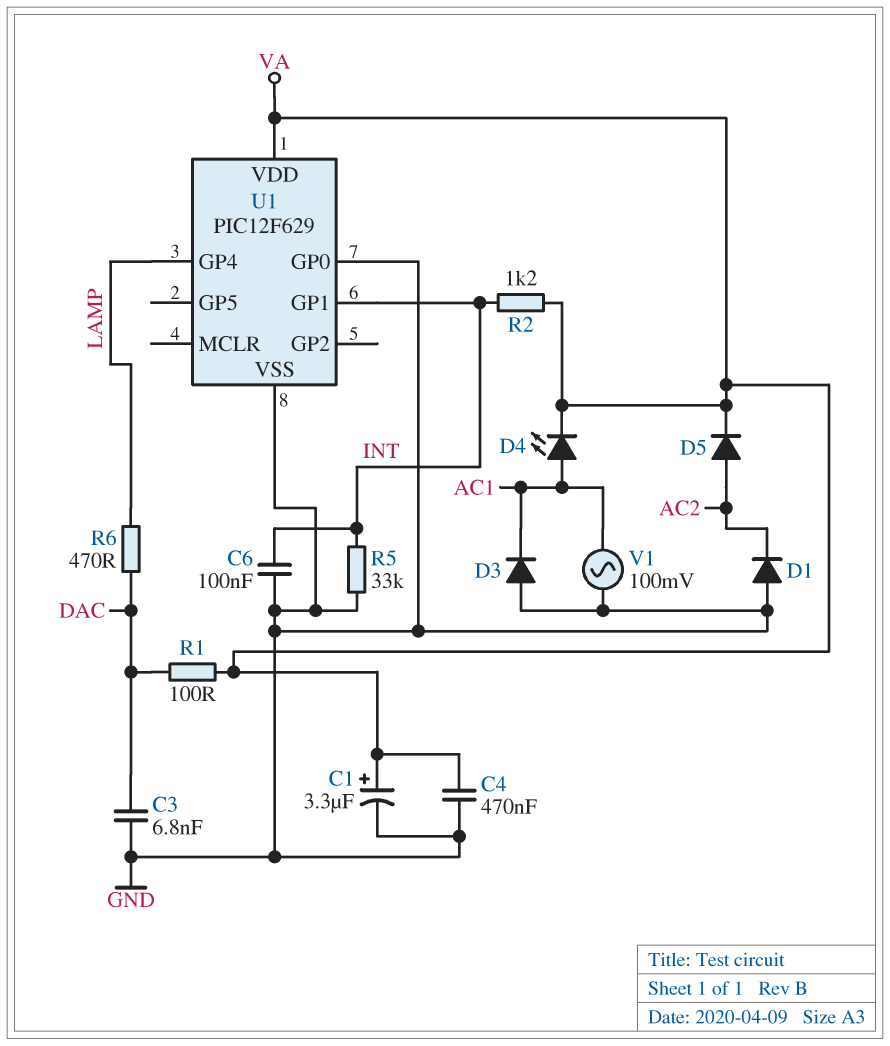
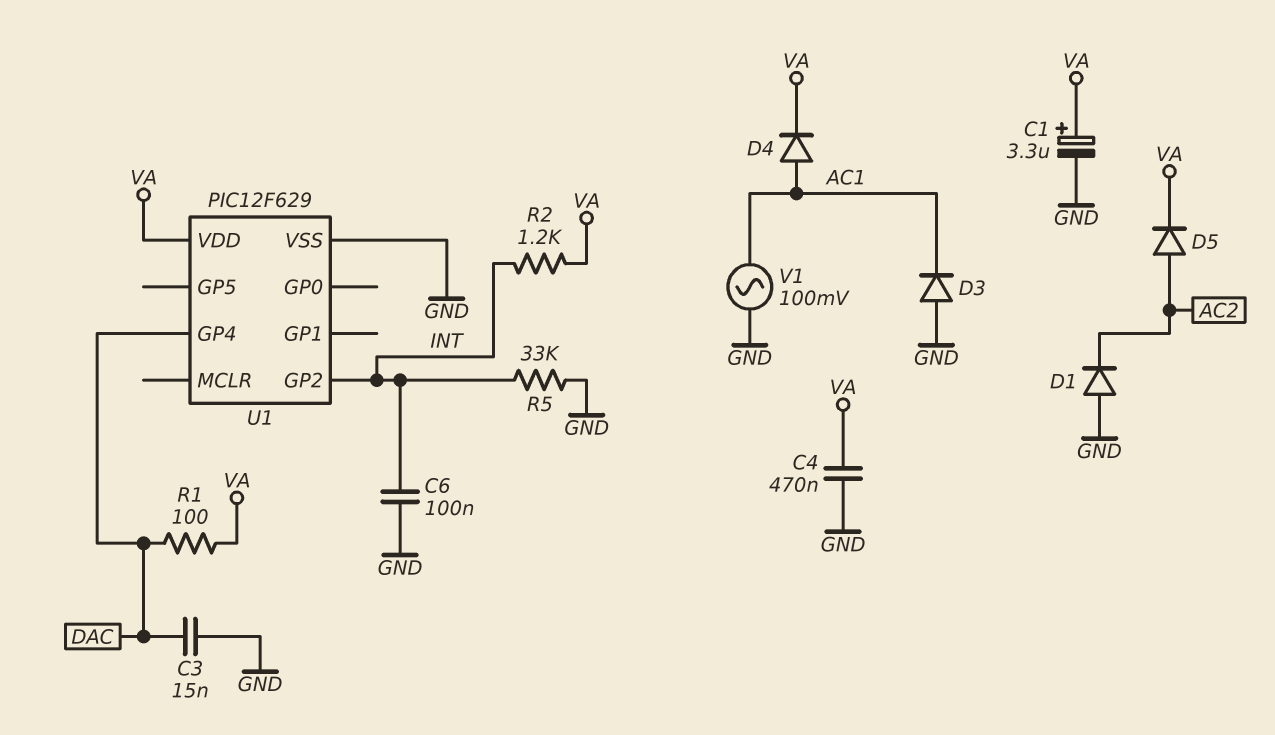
C3: 6.8nF (DAC, GND) -> 15nF (DAC, GND)
D4: LED (A AC1, K VA) -> diode (A AC1, K VA)
R6: 470 (DAC, LAMP) -> none
U1 pin GP0: GND -> none
U1 pin GP1: INT -> none
U1 pin GP2: none -> INT
U1 pin GP4: LAMP -> DAC

